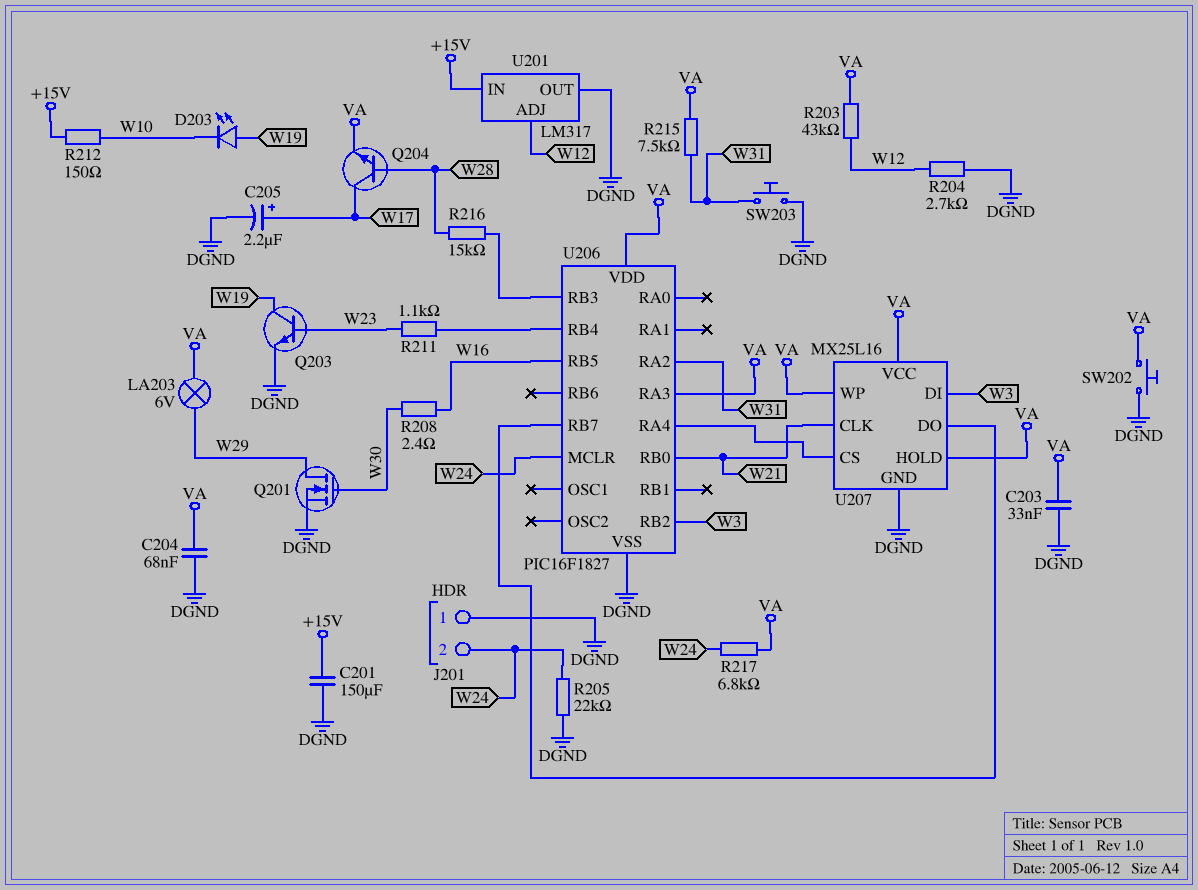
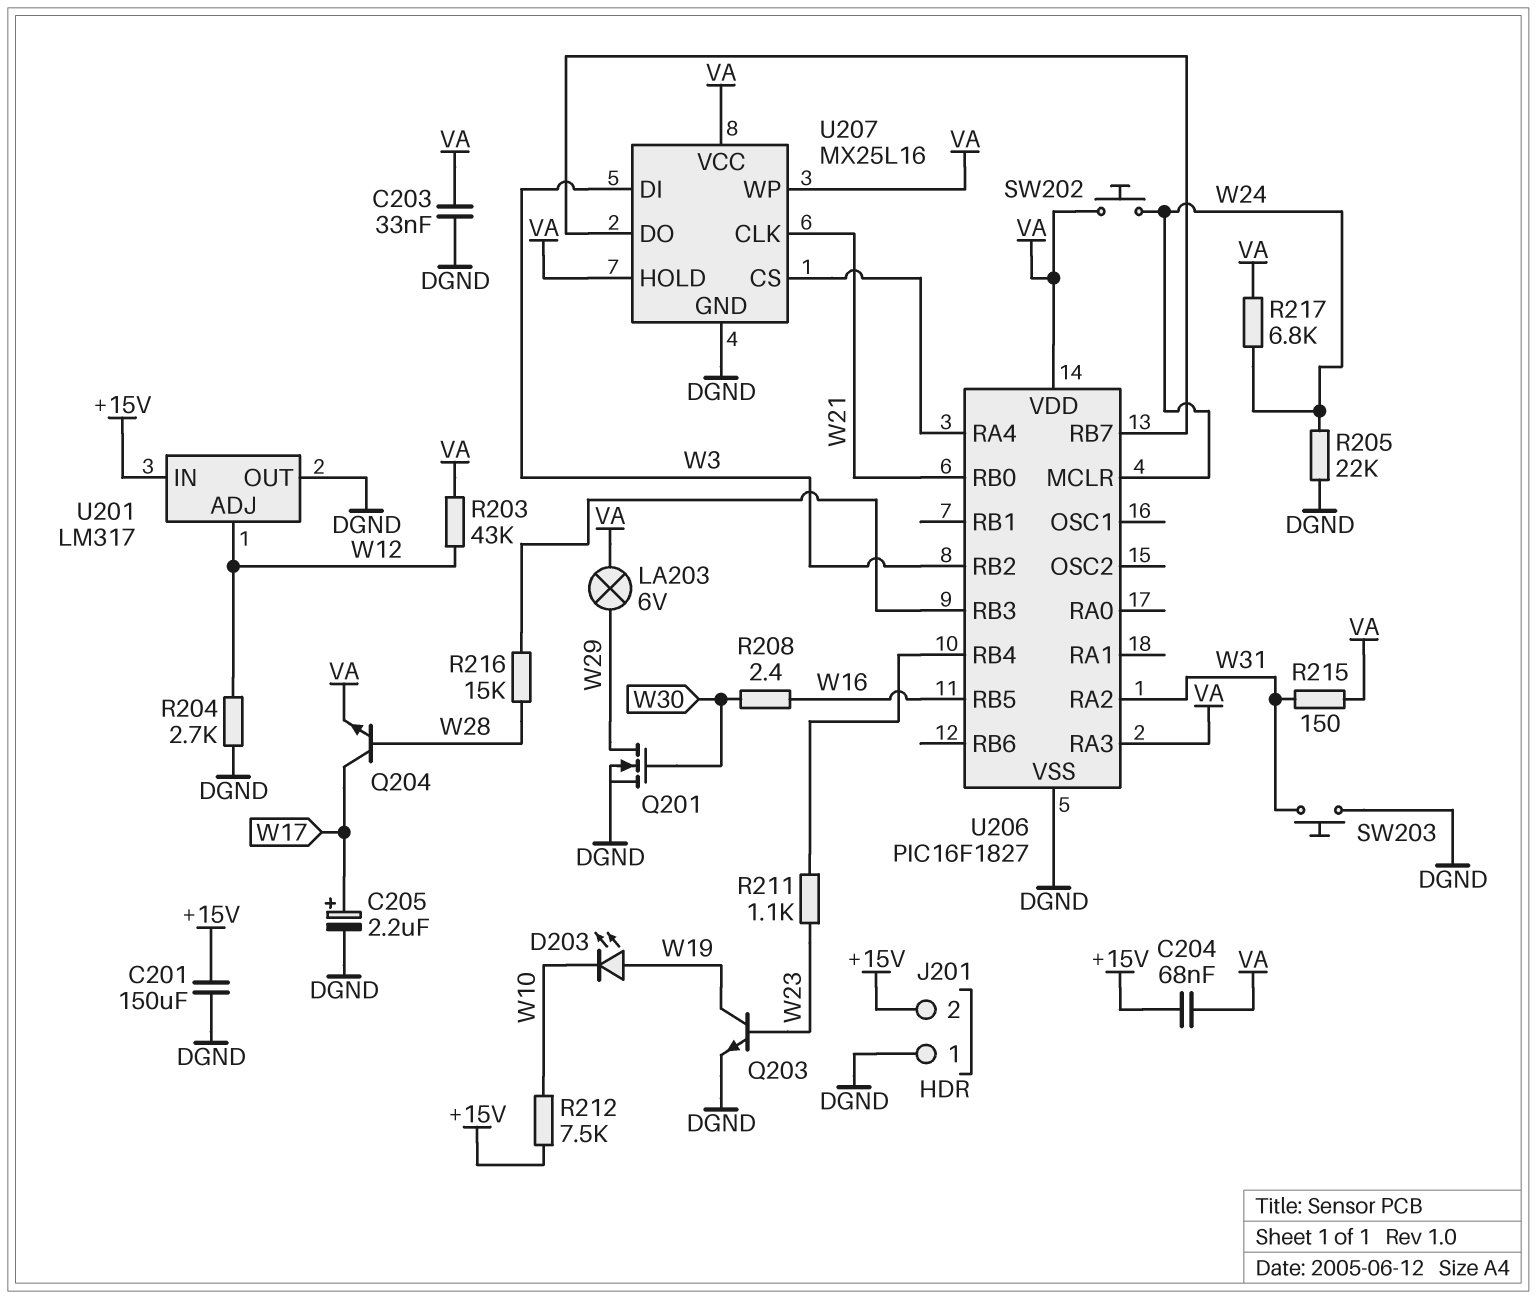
C204: 68nF (DGND, VA) -> 68nF (+15V, VA)
J201 pin 2: W24 -> +15V
R212: 150 (+15V, W10) -> 7.5k (+15V, W10)
R215: 7.5k (VA, W31) -> 150 (VA, W31)
SW202: button (DGND, VA) -> button (VA, W24)

